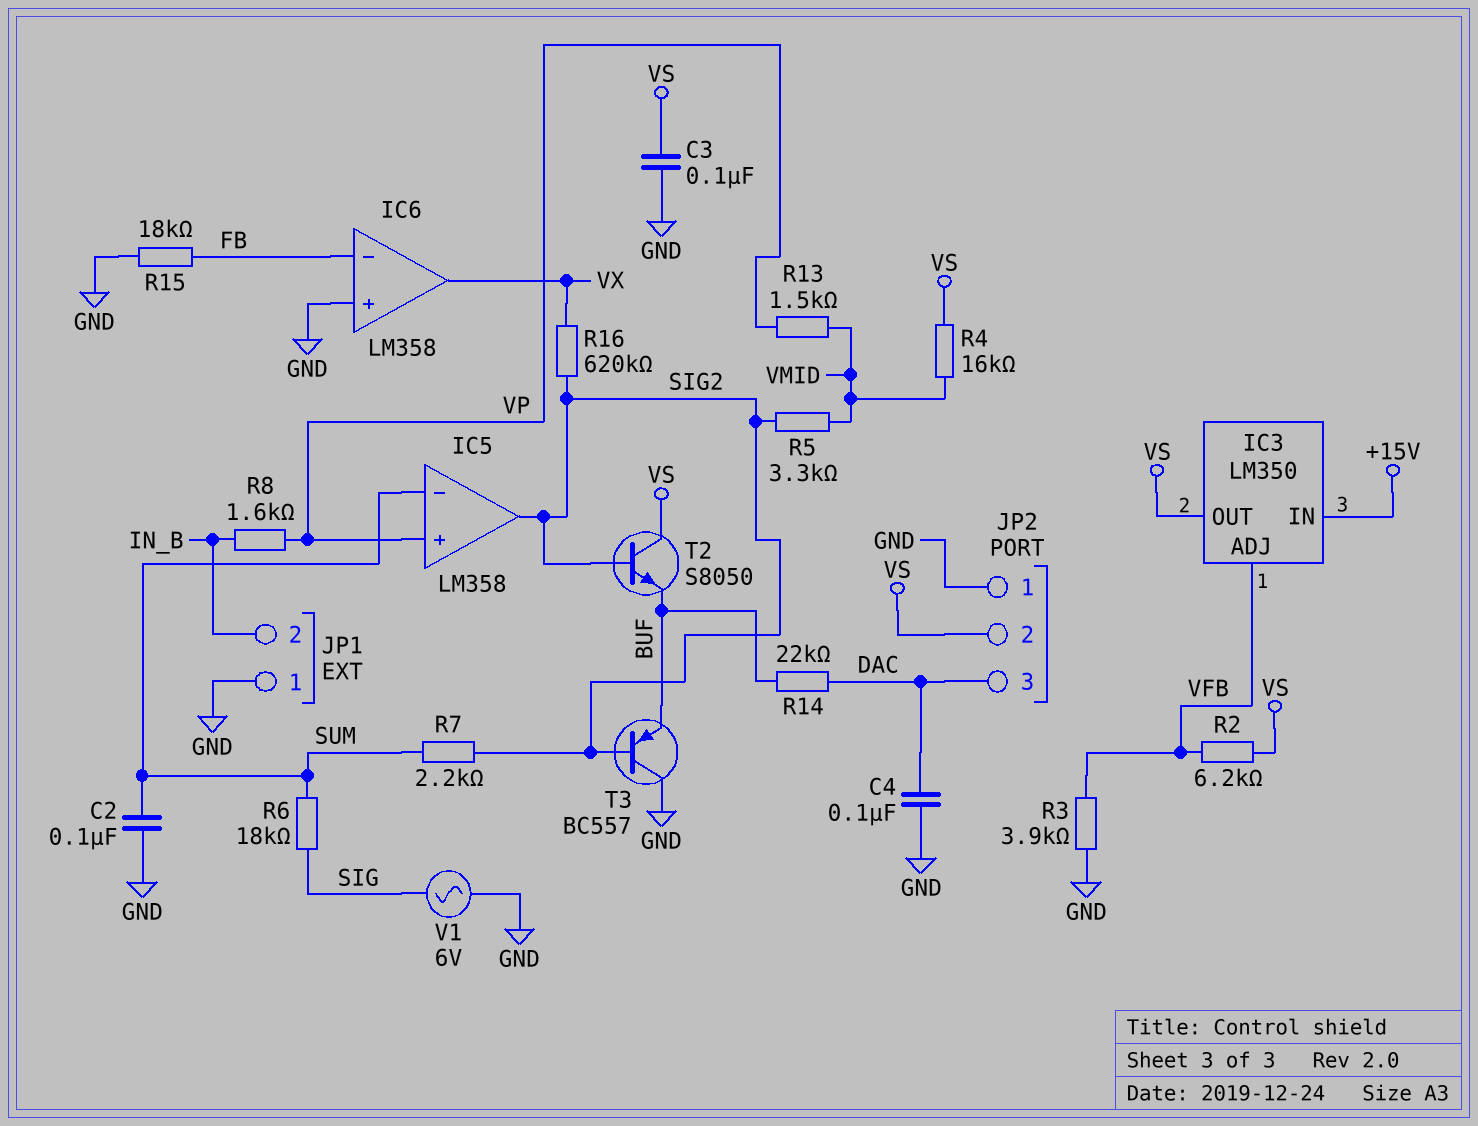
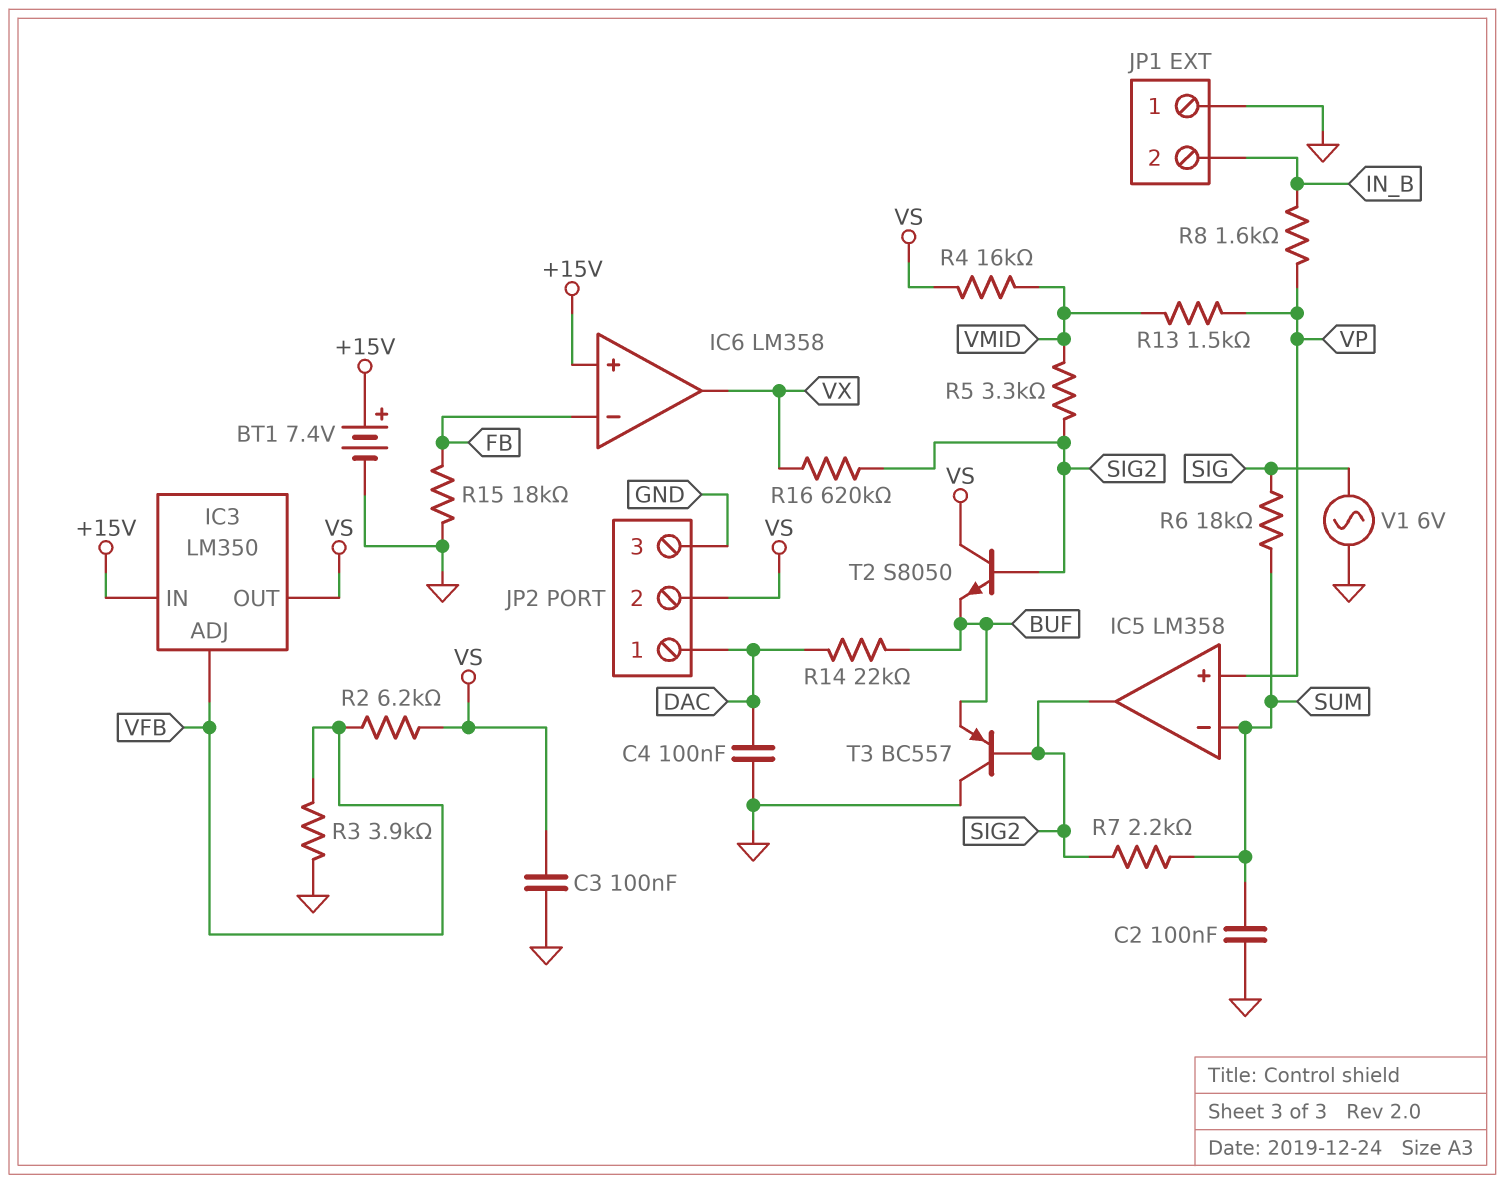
BT1: none -> 7.4V (plus +15V, minus GND)
IC6 pin in+: GND -> +15V
JP2 pin 1: GND -> DAC
JP2 pin 3: DAC -> GND

